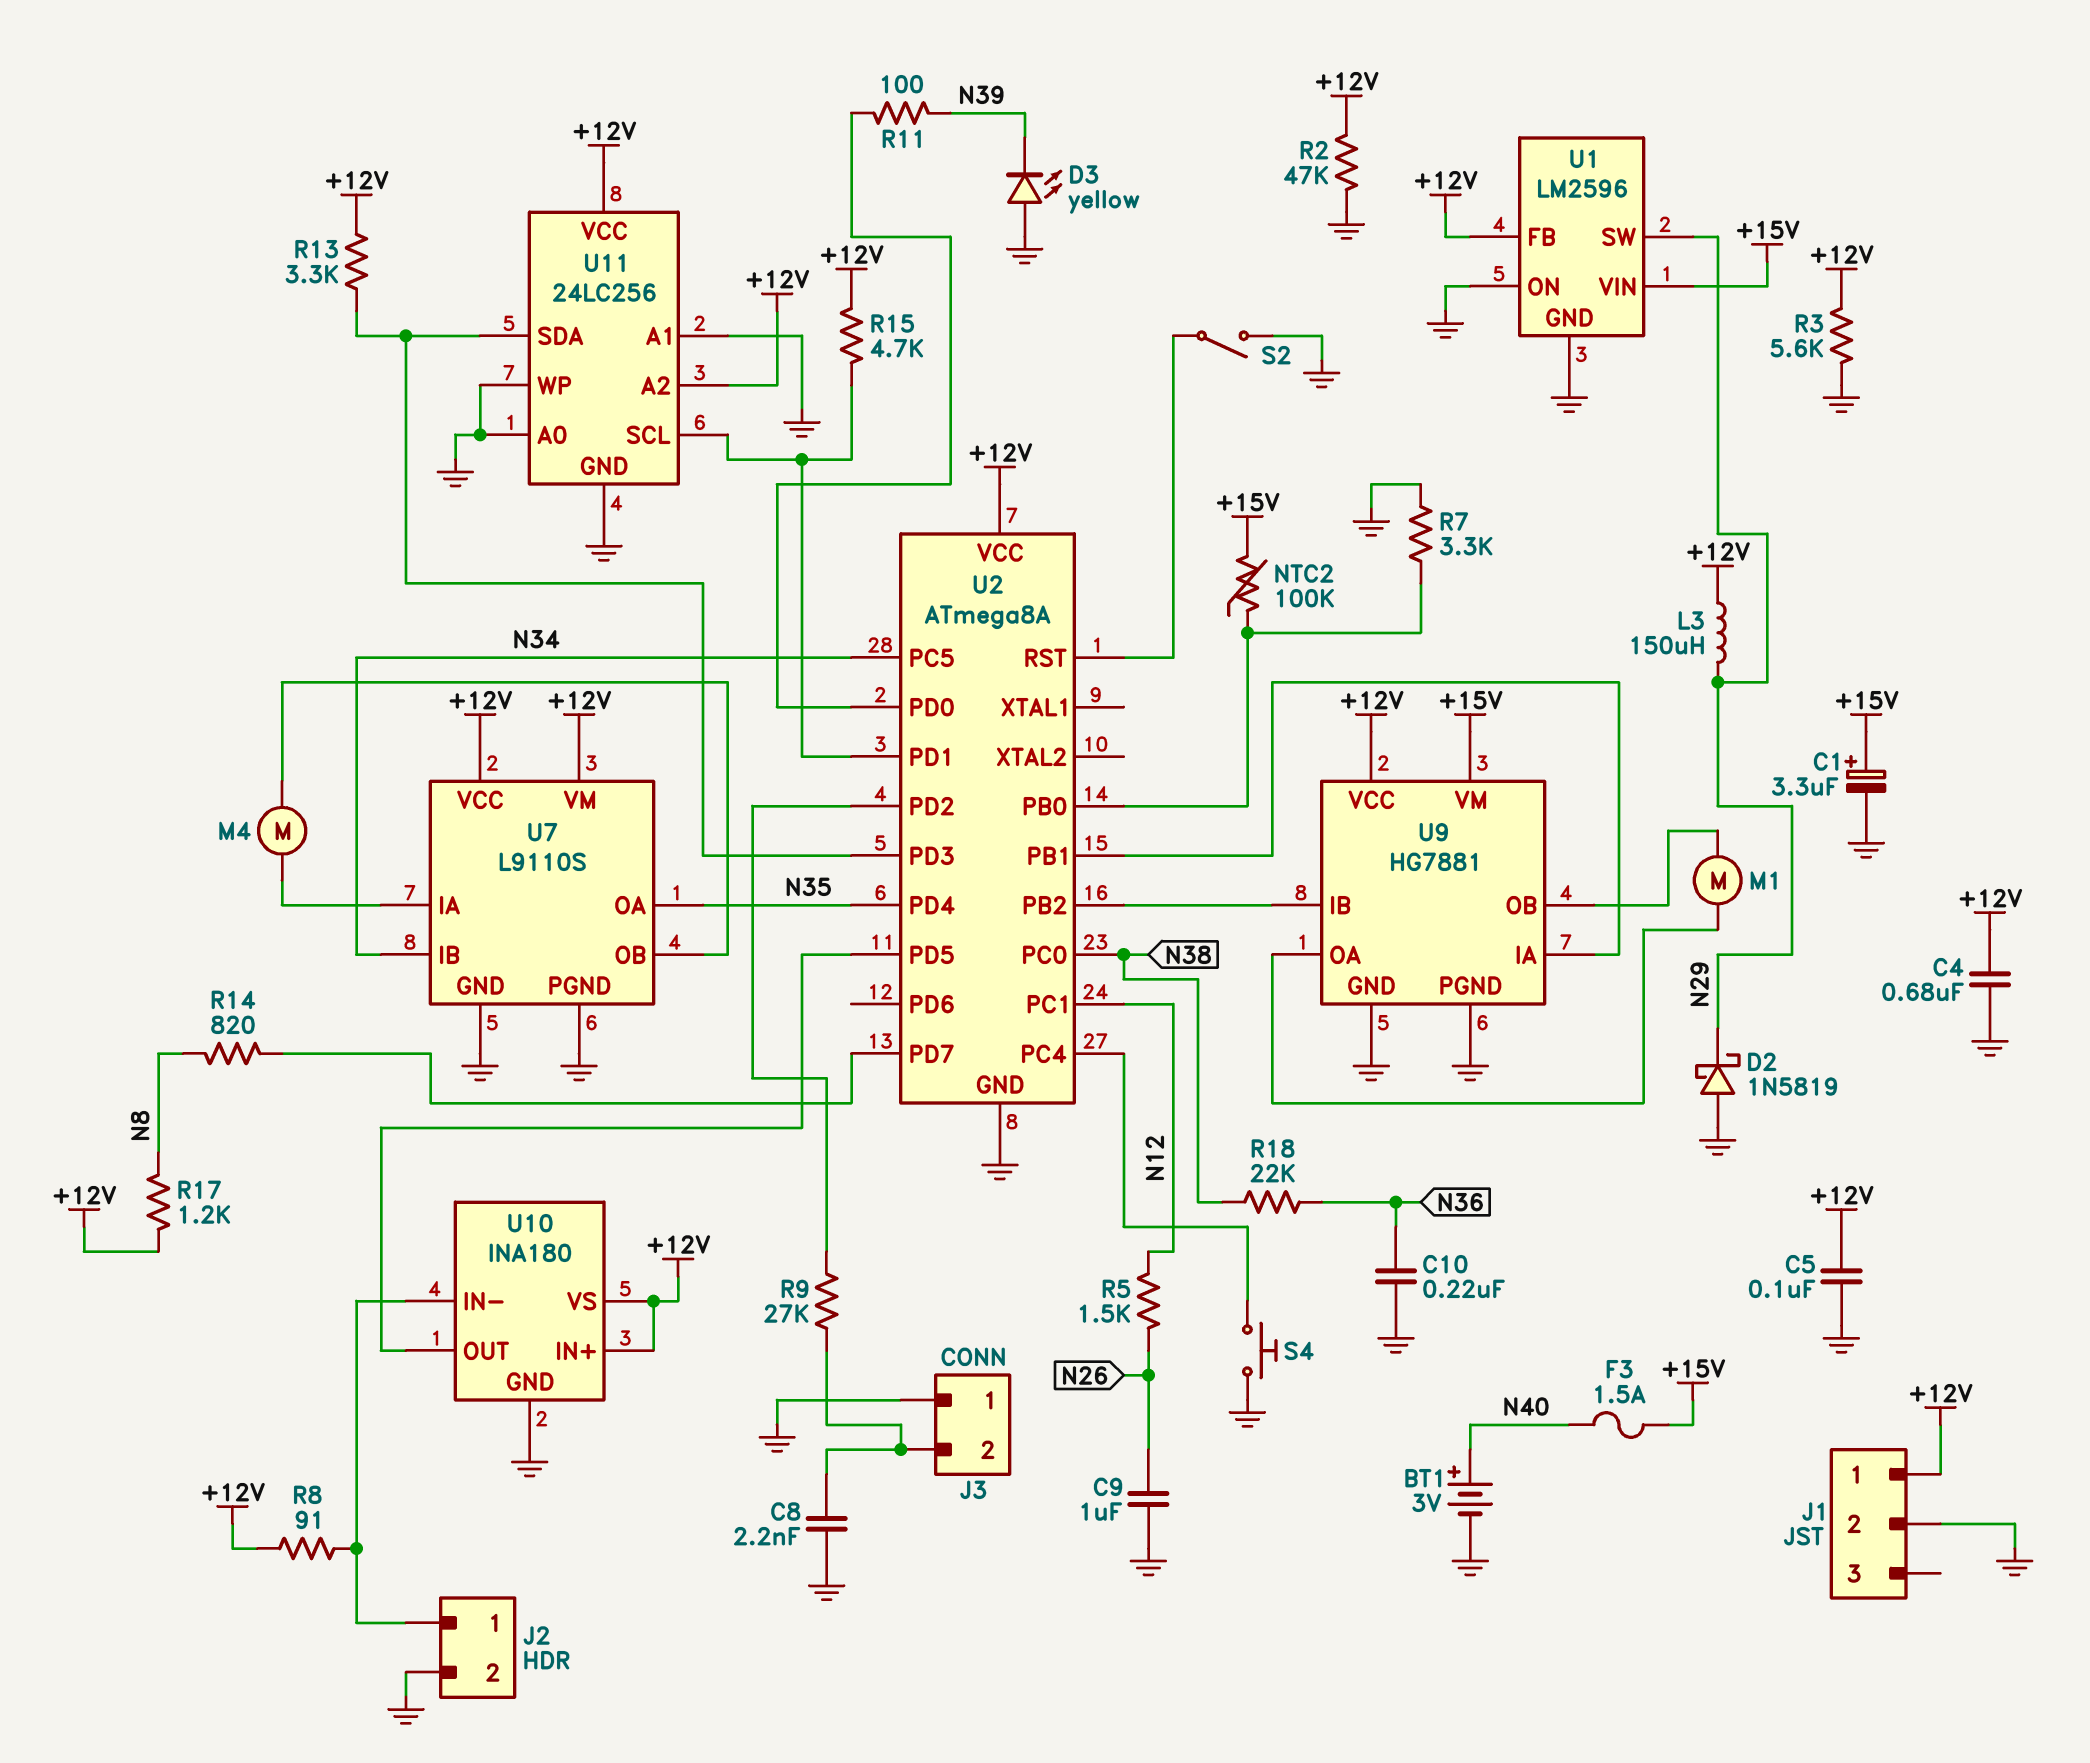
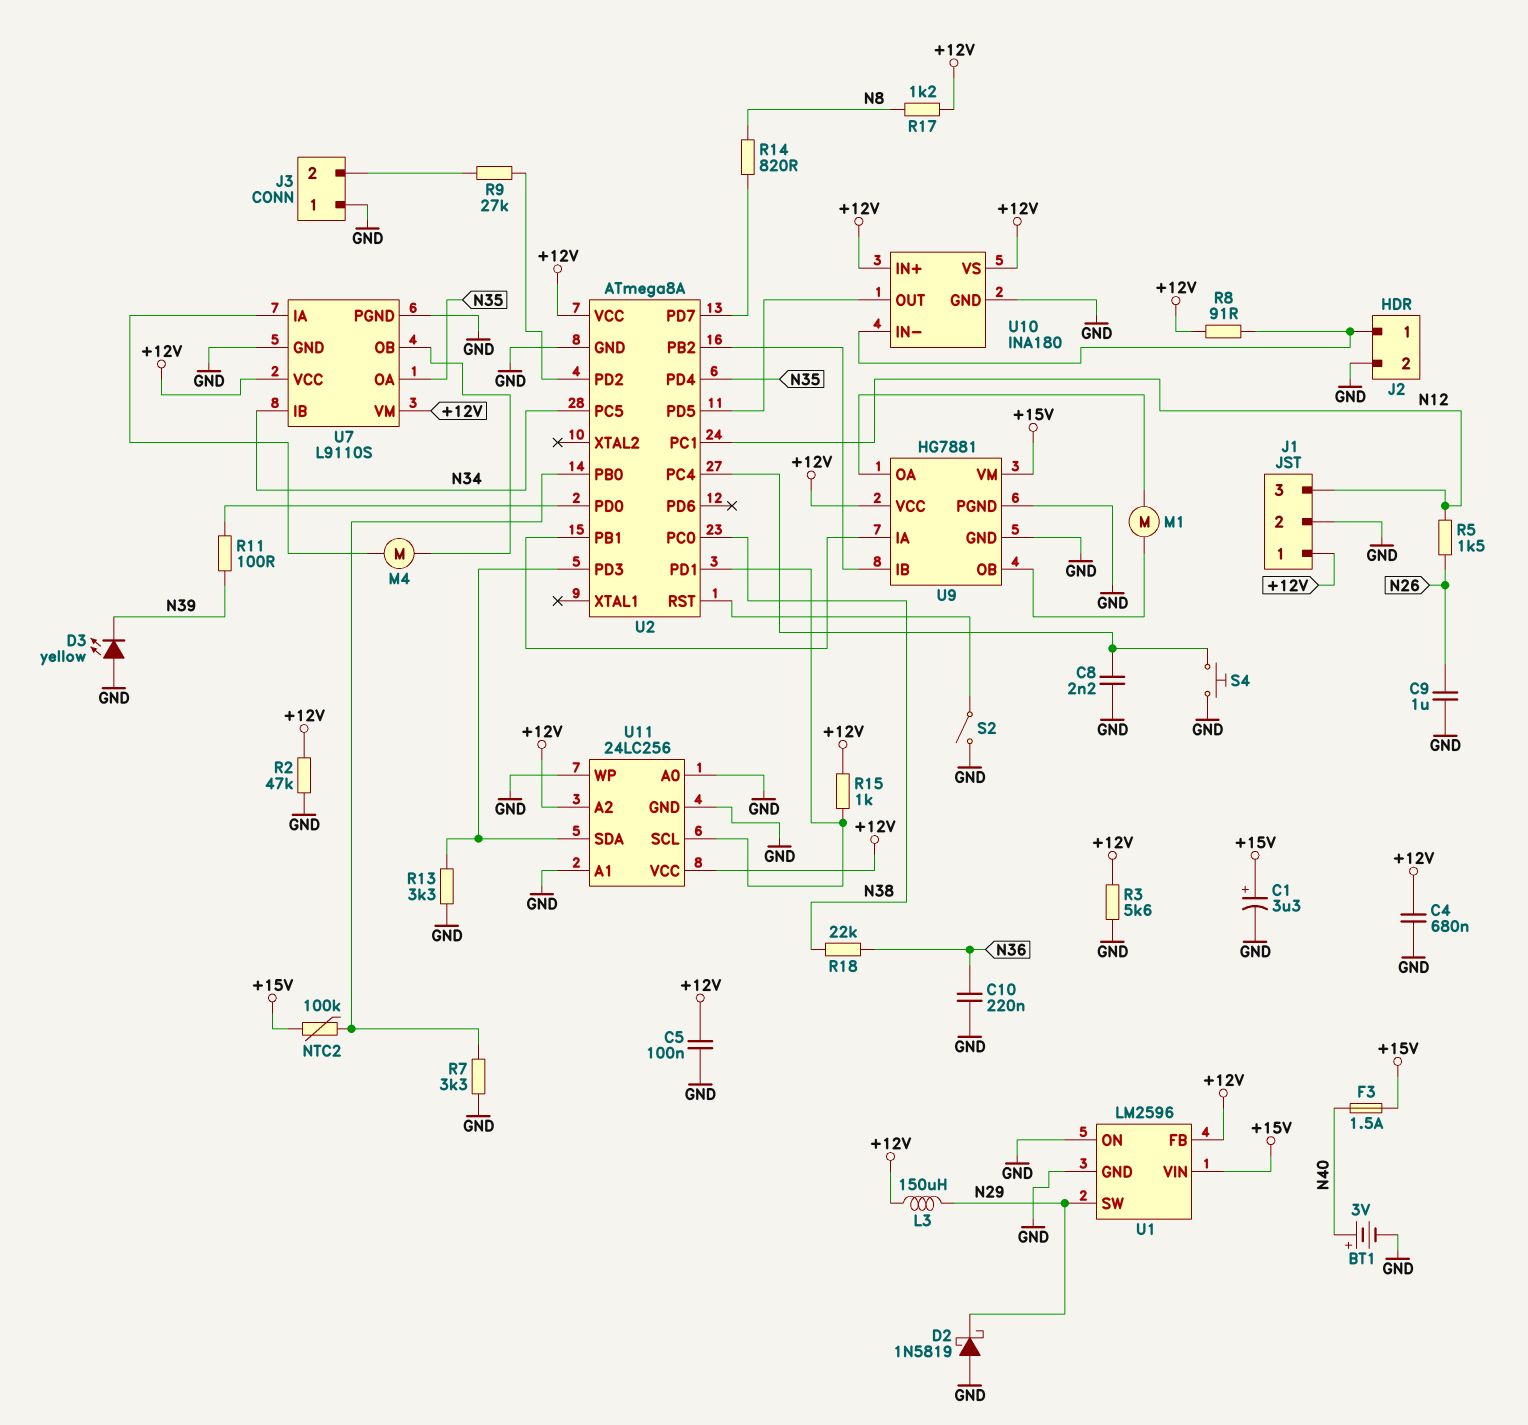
C8: 2.2nF (GND, J3/2) -> 2.2nF (GND, U2/PC4)
J1 pin 3: none -> N12
R13: 3.3k (+12V, U2/PD3) -> 3.3k (GND, U2/PD3)
R15: 4.7k (+12V, U2/PD1) -> 1k (+12V, U2/PD1)

